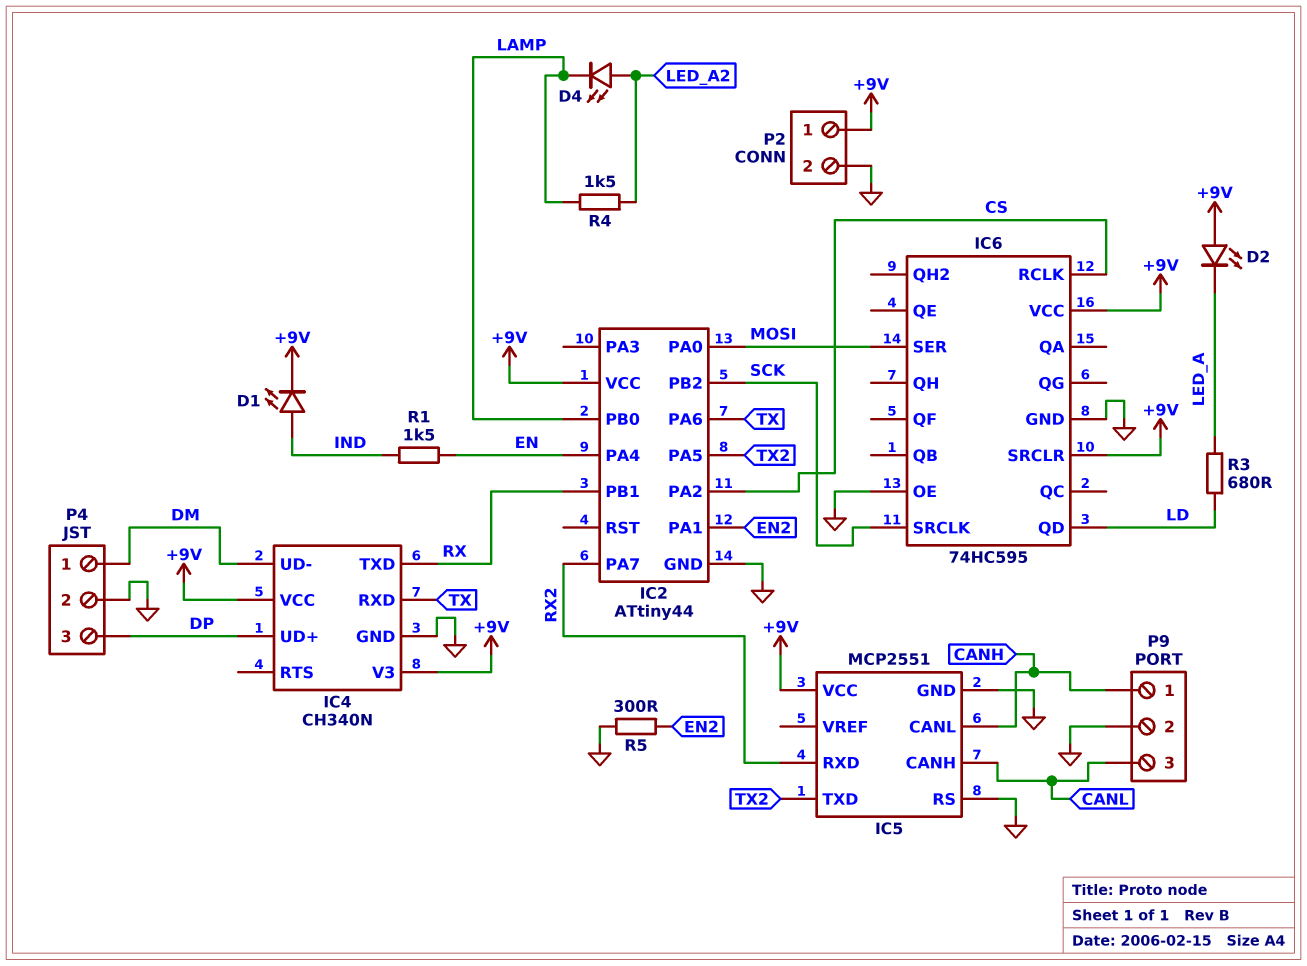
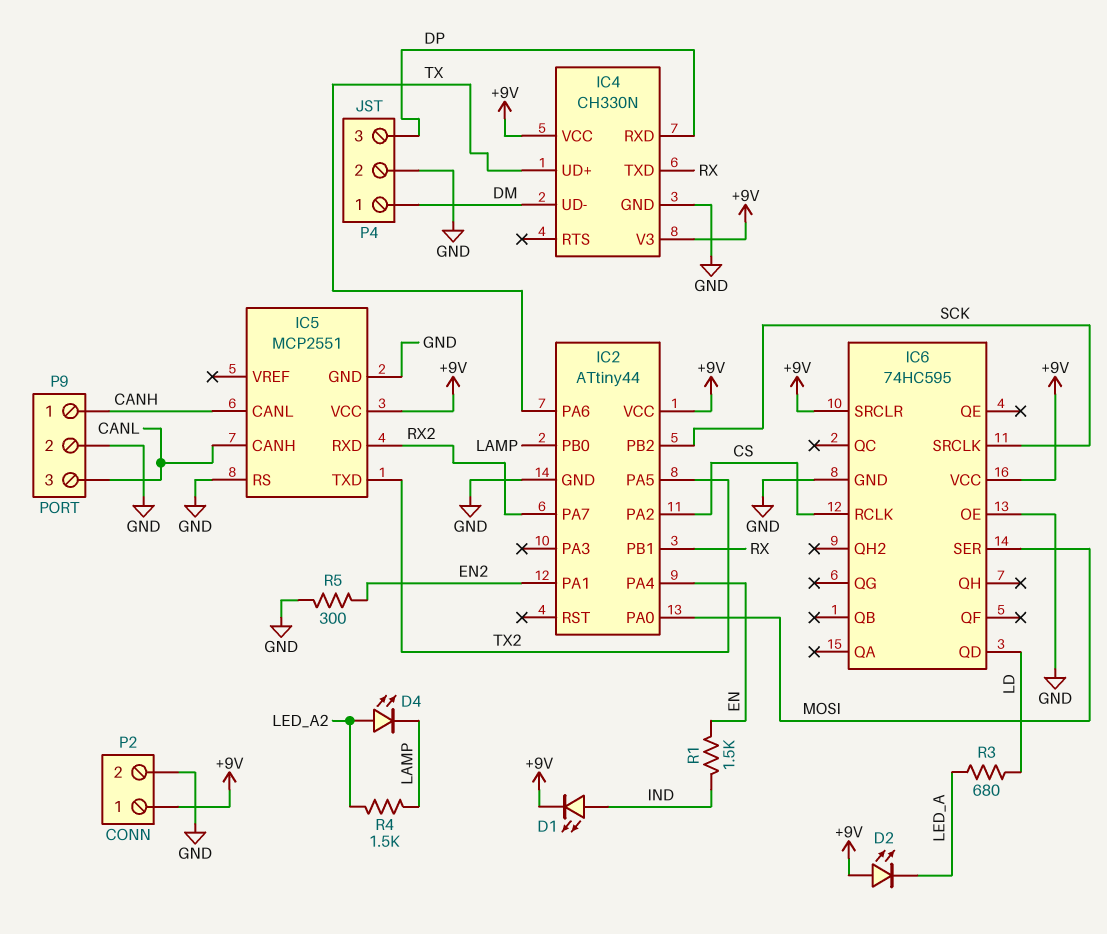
IC4: CH340N -> CH330N
IC4 pin RXD: TX -> DP
IC4 pin UD+: DP -> TX

